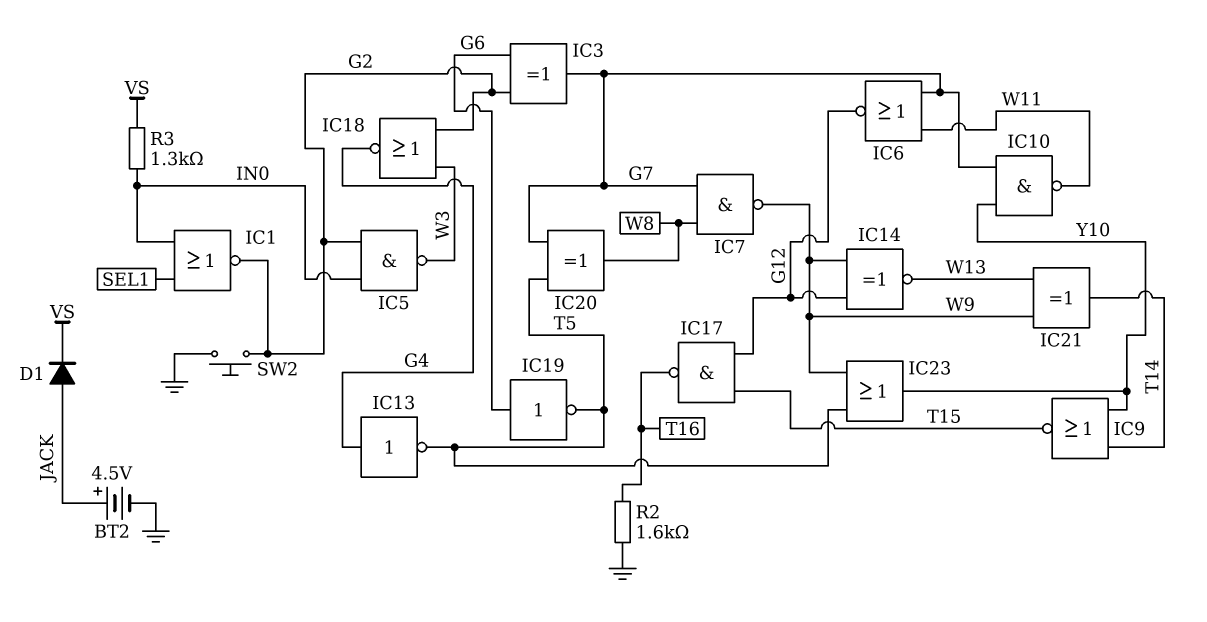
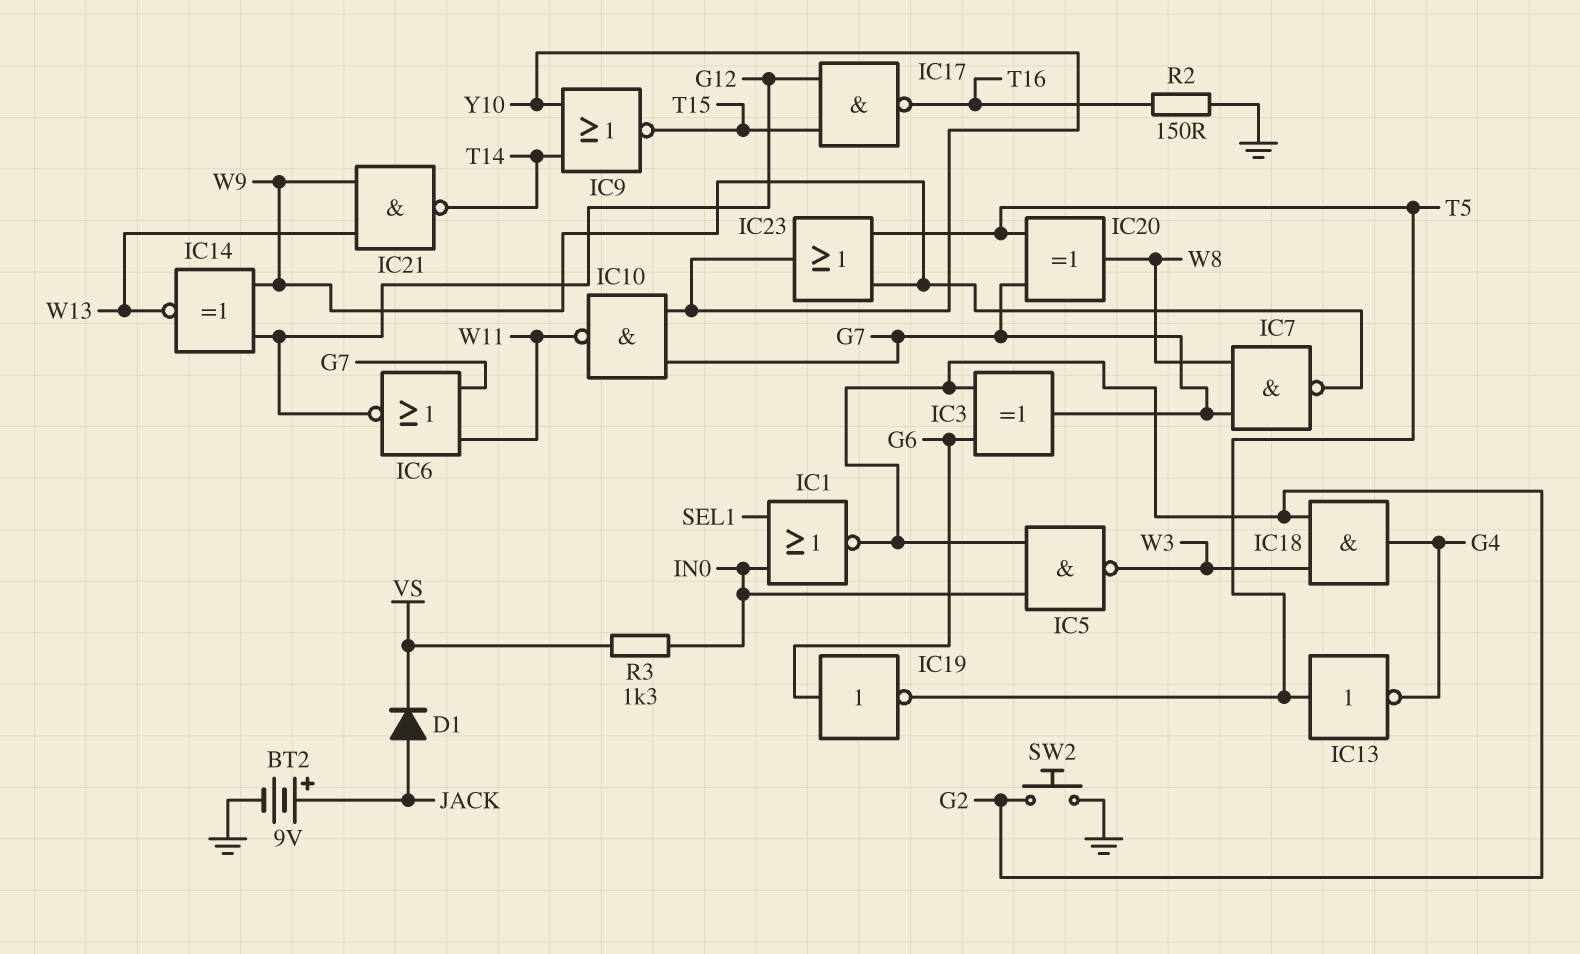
BT2: 4.5V (plus JACK, minus GND) -> 9V (plus JACK, minus GND)
IC13: NOT (in G4, out T5) -> NOT (in T5, out G4)
IC18: NOR (in G2, in W3, out G4) -> AND (in G2, in W3, out G4)
IC21: XOR (in W9, in W13, out T14) -> NAND (in W9, in W13, out T14)
R2: 1.6k (GND, T16) -> 150 (GND, T16)

